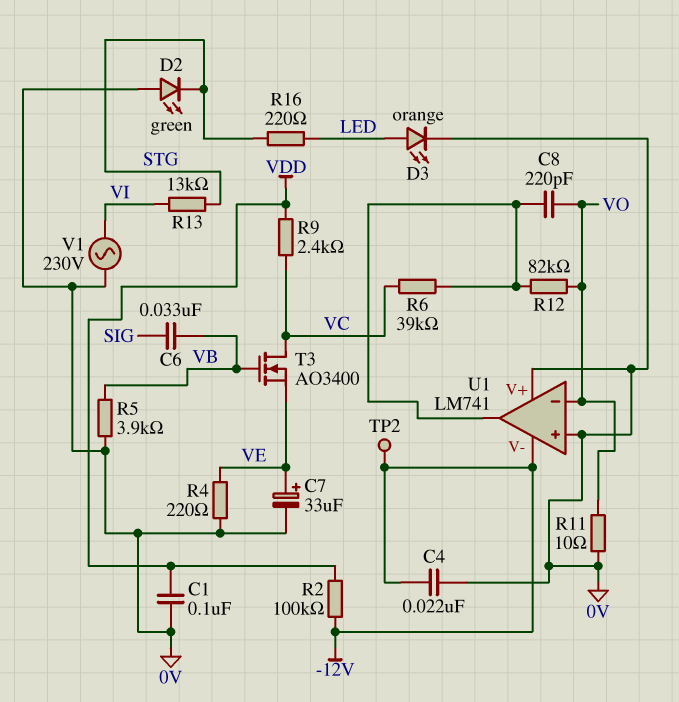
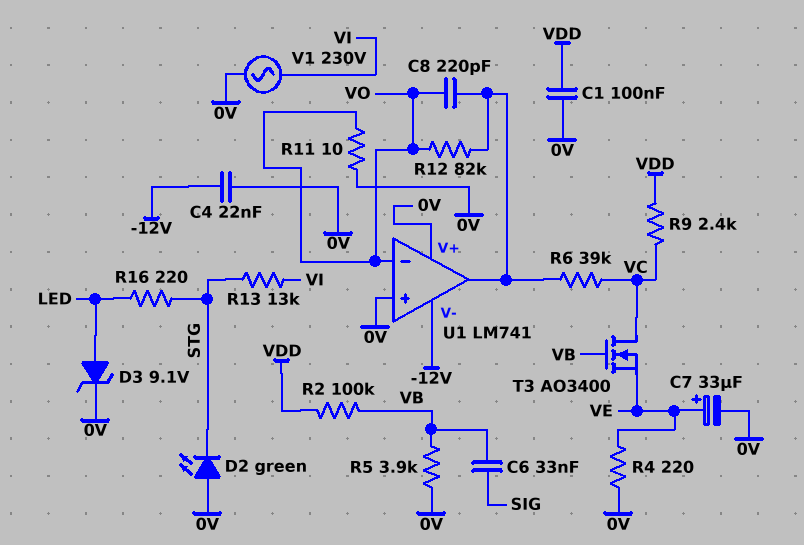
D3: LED orange (A LED, K 0V) -> zener 9.1V (A LED, K 0V)
R2: 100k (-12V, VDD) -> 100k (VB, VDD)
TP2: test point (-12V) -> none

